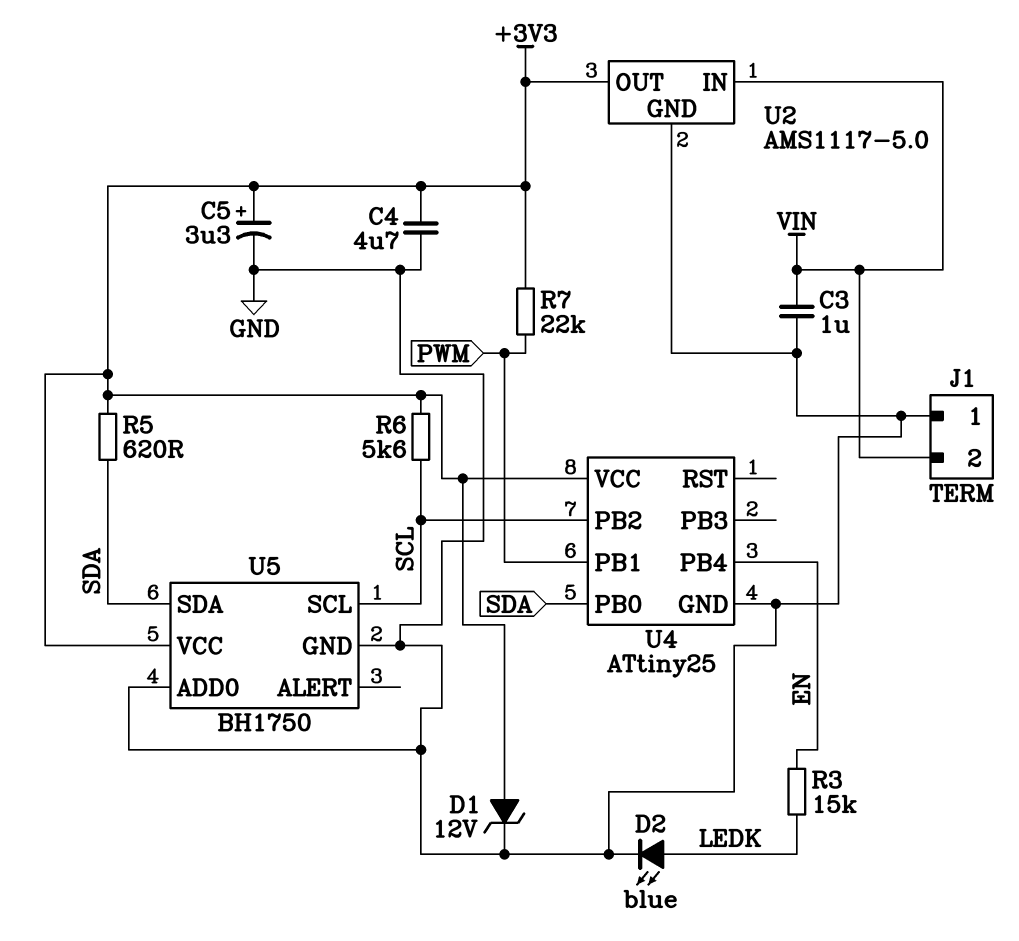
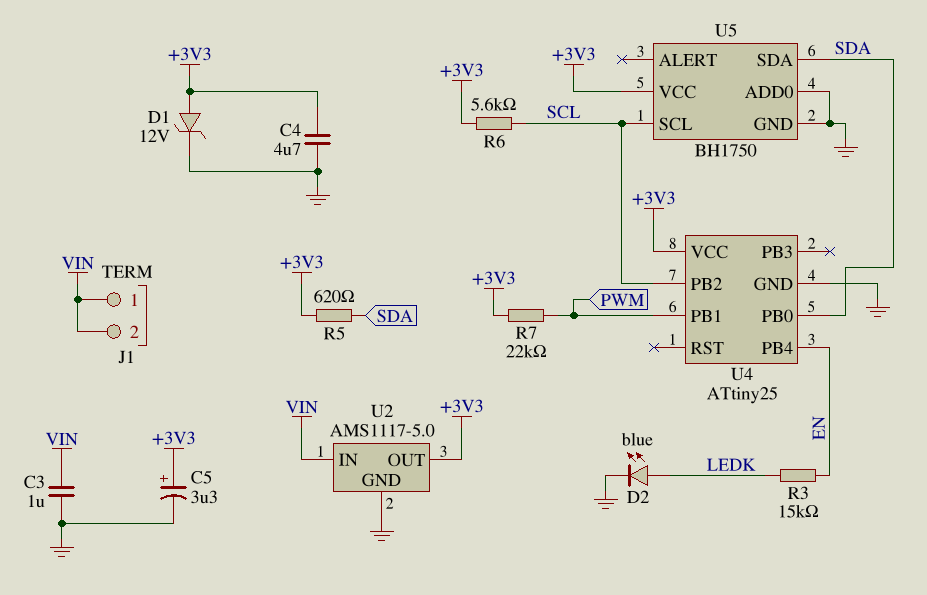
J1 pin 1: GND -> VIN

